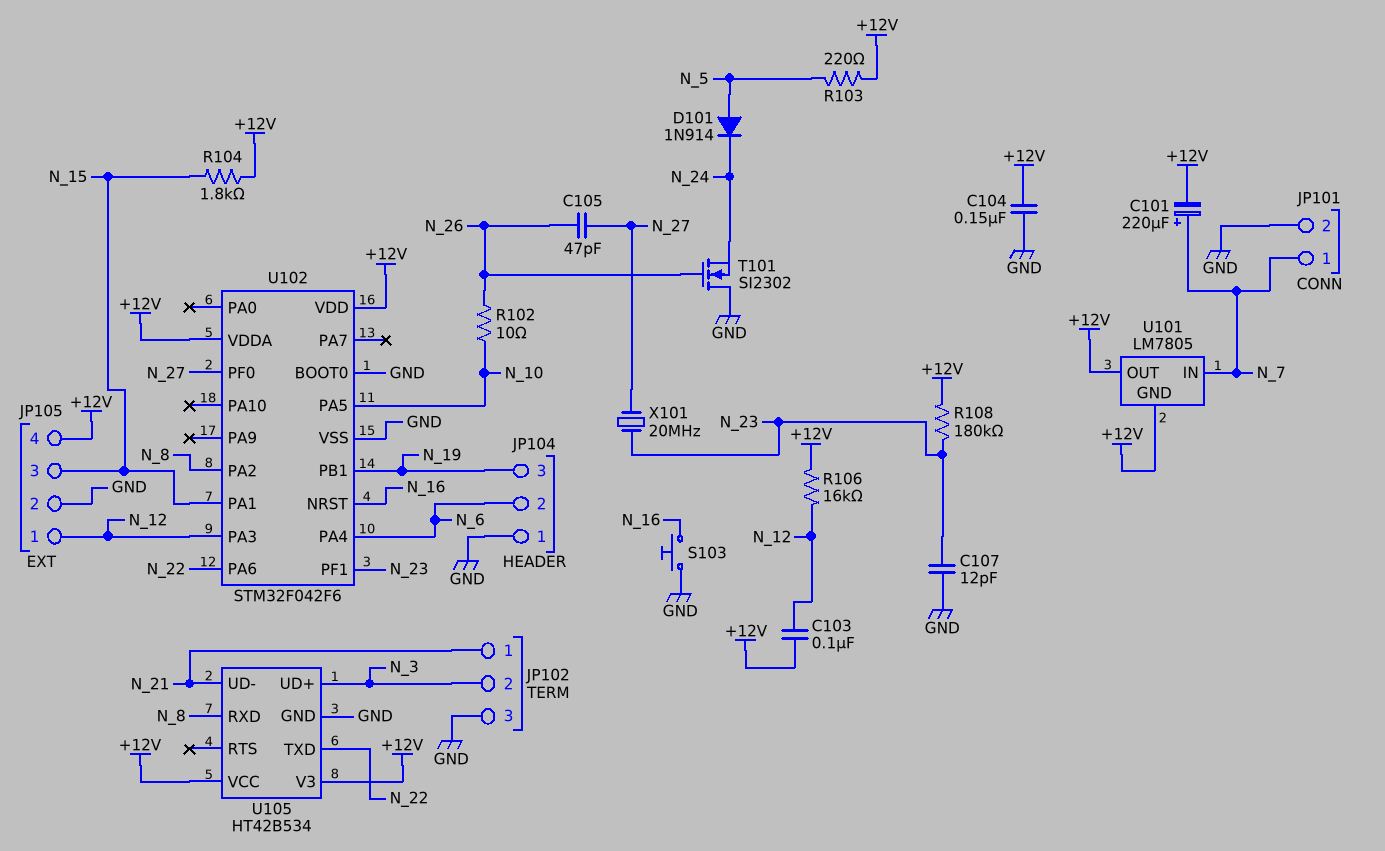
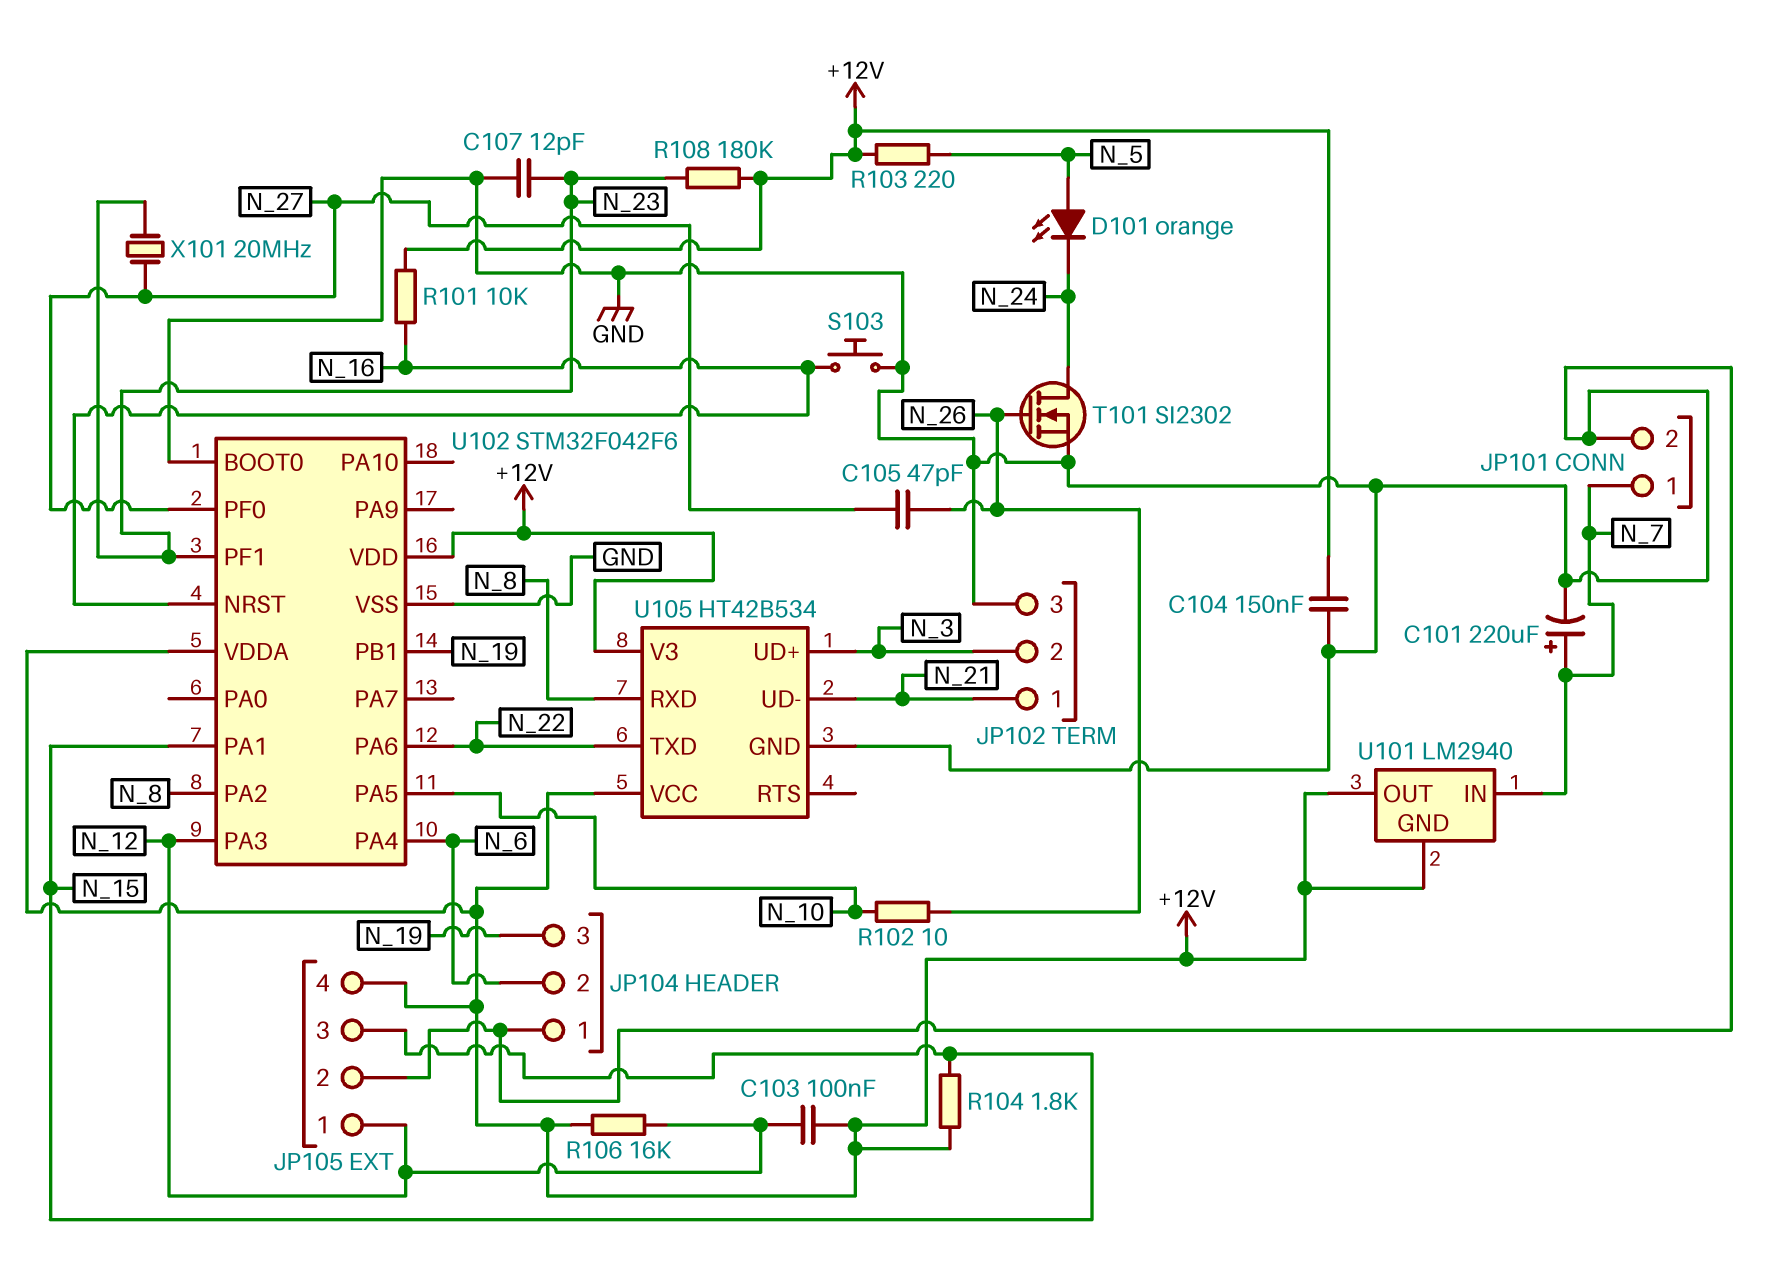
C101: 220uF (plus N_7, minus +12V) -> 220uF (plus N_7, minus GND)
D101: diode 1N914 (A N_5, K N_24) -> LED orange (A N_5, K N_24)
R101: none -> 10k (+12V, N_16)
T101: NMOS SI2302 (G N_26, D GND, S N_24) -> NMOS SI2302 (G N_26, D N_24, S GND)
U101: LM7805 -> LM2940

